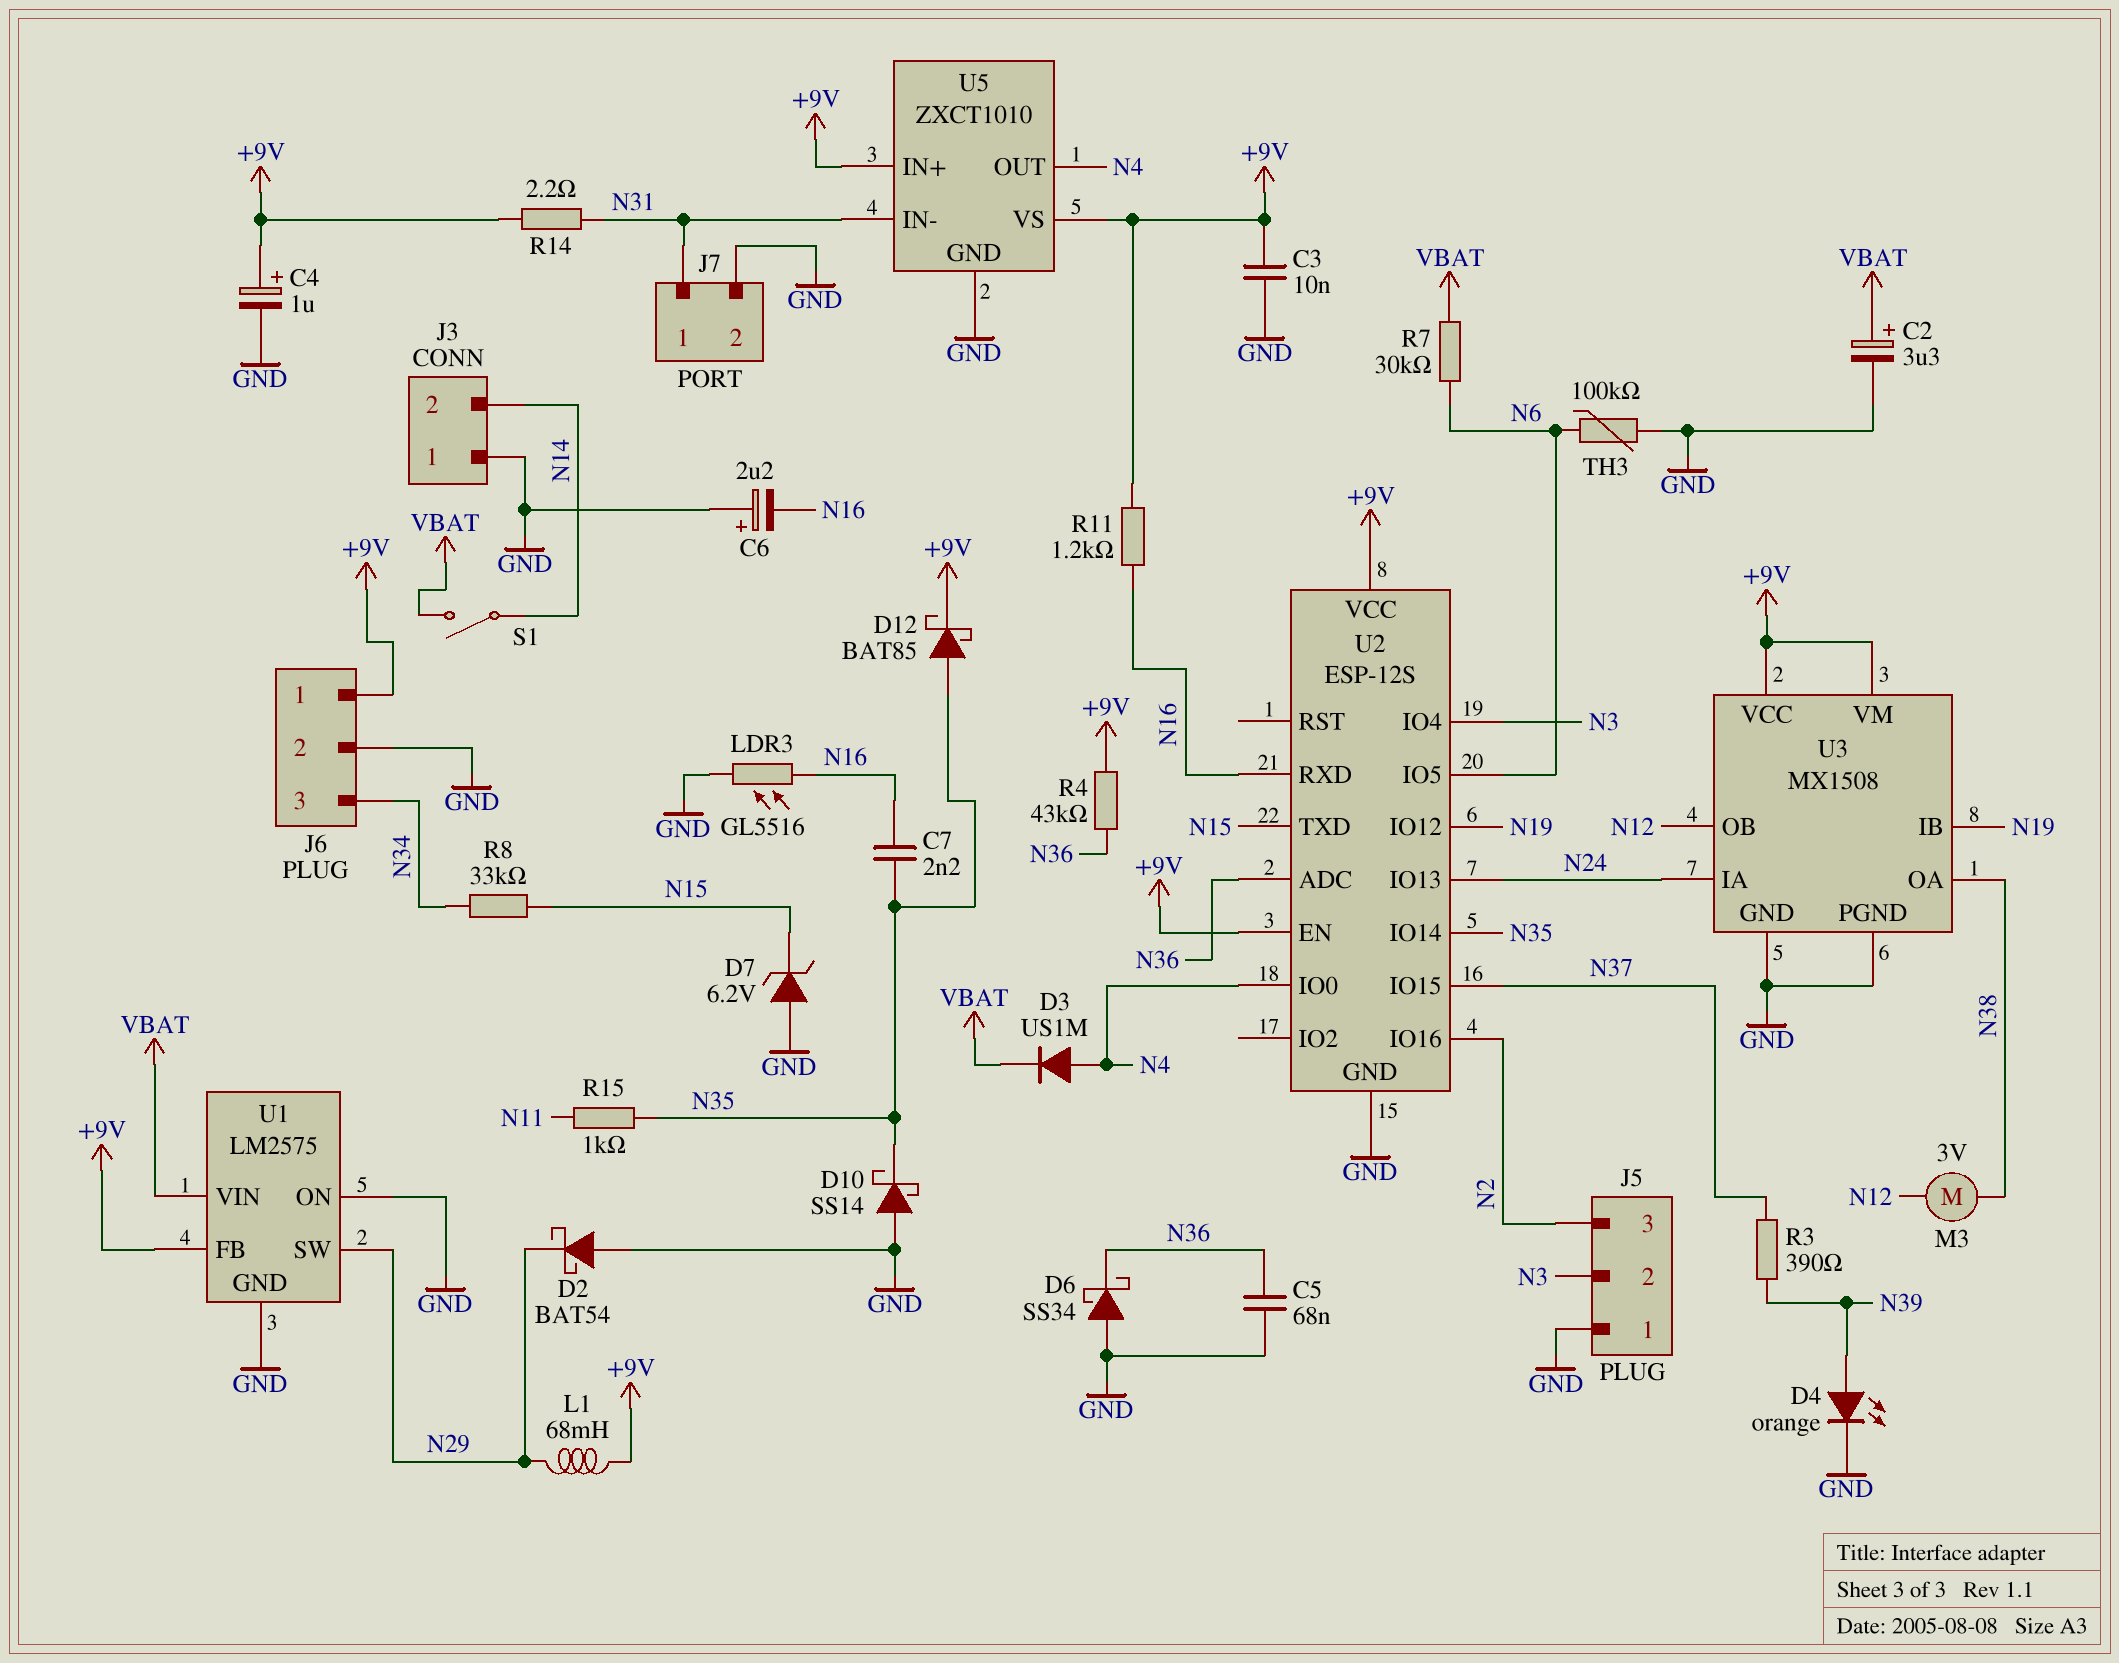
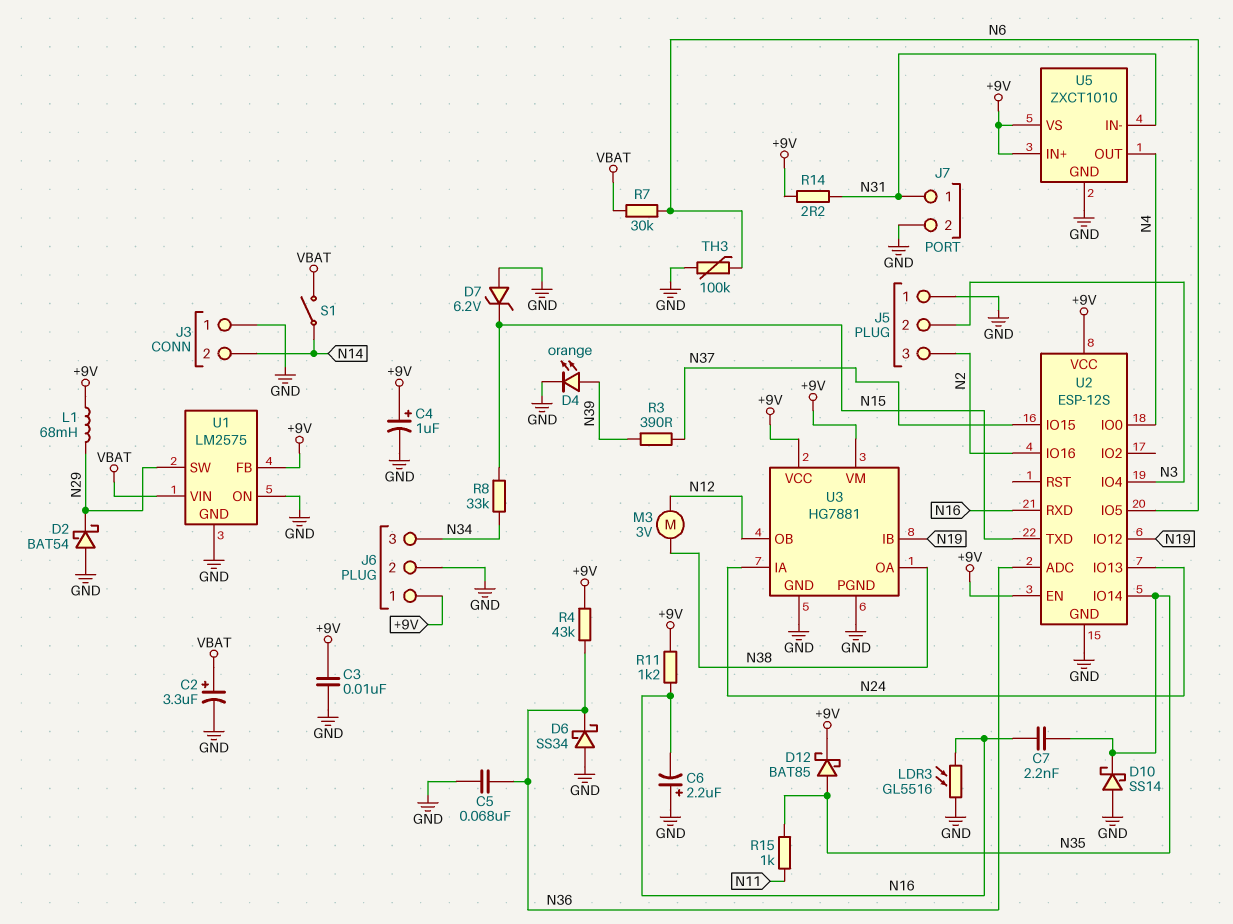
D3: diode US1M (A N4, K VBAT) -> none
U3: MX1508 -> HG7881

